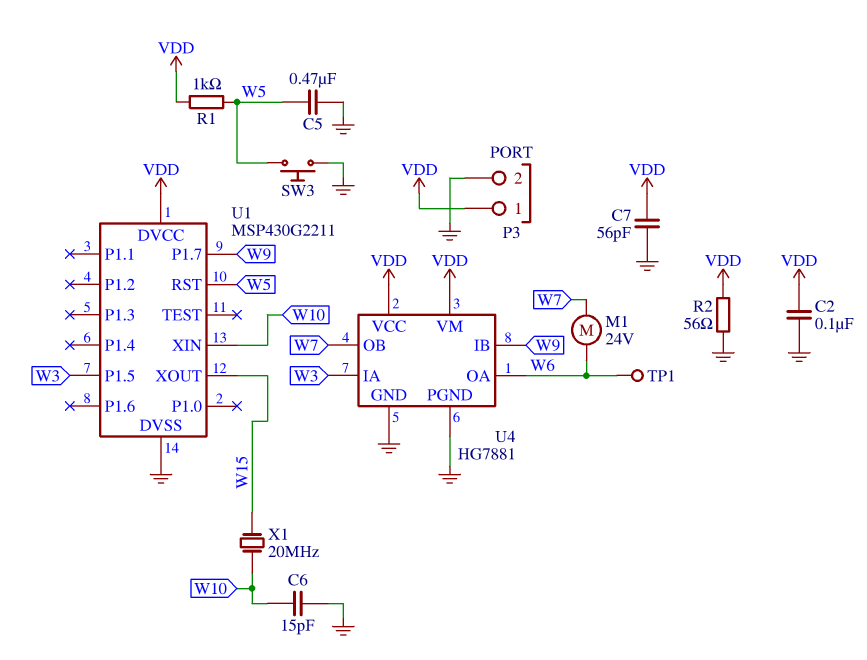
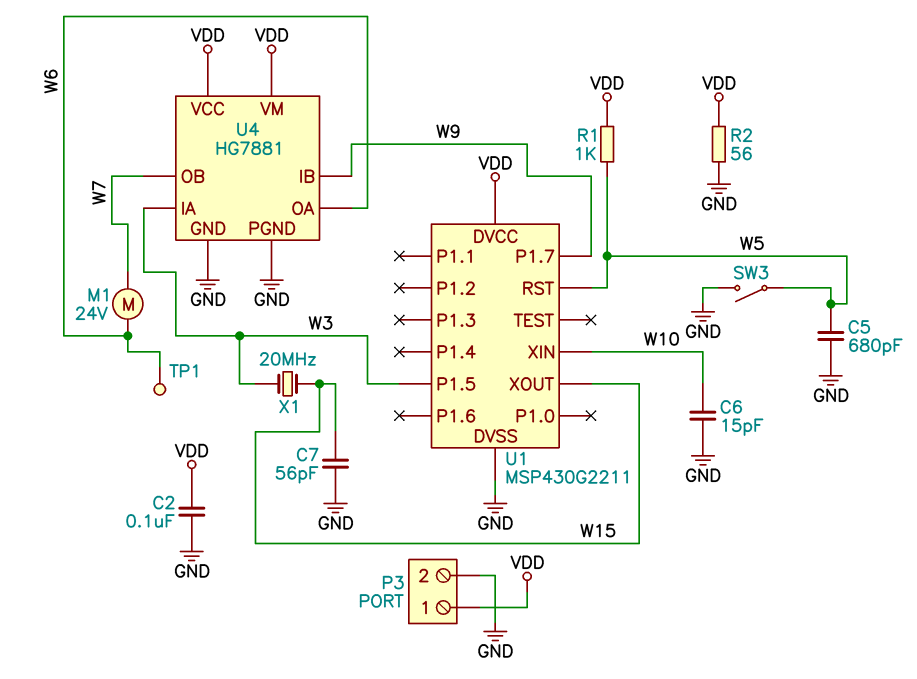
C5: 470nF (GND, W5) -> 680pF (GND, W5)
C7: 56pF (GND, VDD) -> 56pF (GND, W15)
SW3: button (GND, W5) -> switch (GND, W5)
X1: 20MHz (W10, W15) -> 20MHz (W3, W15)

